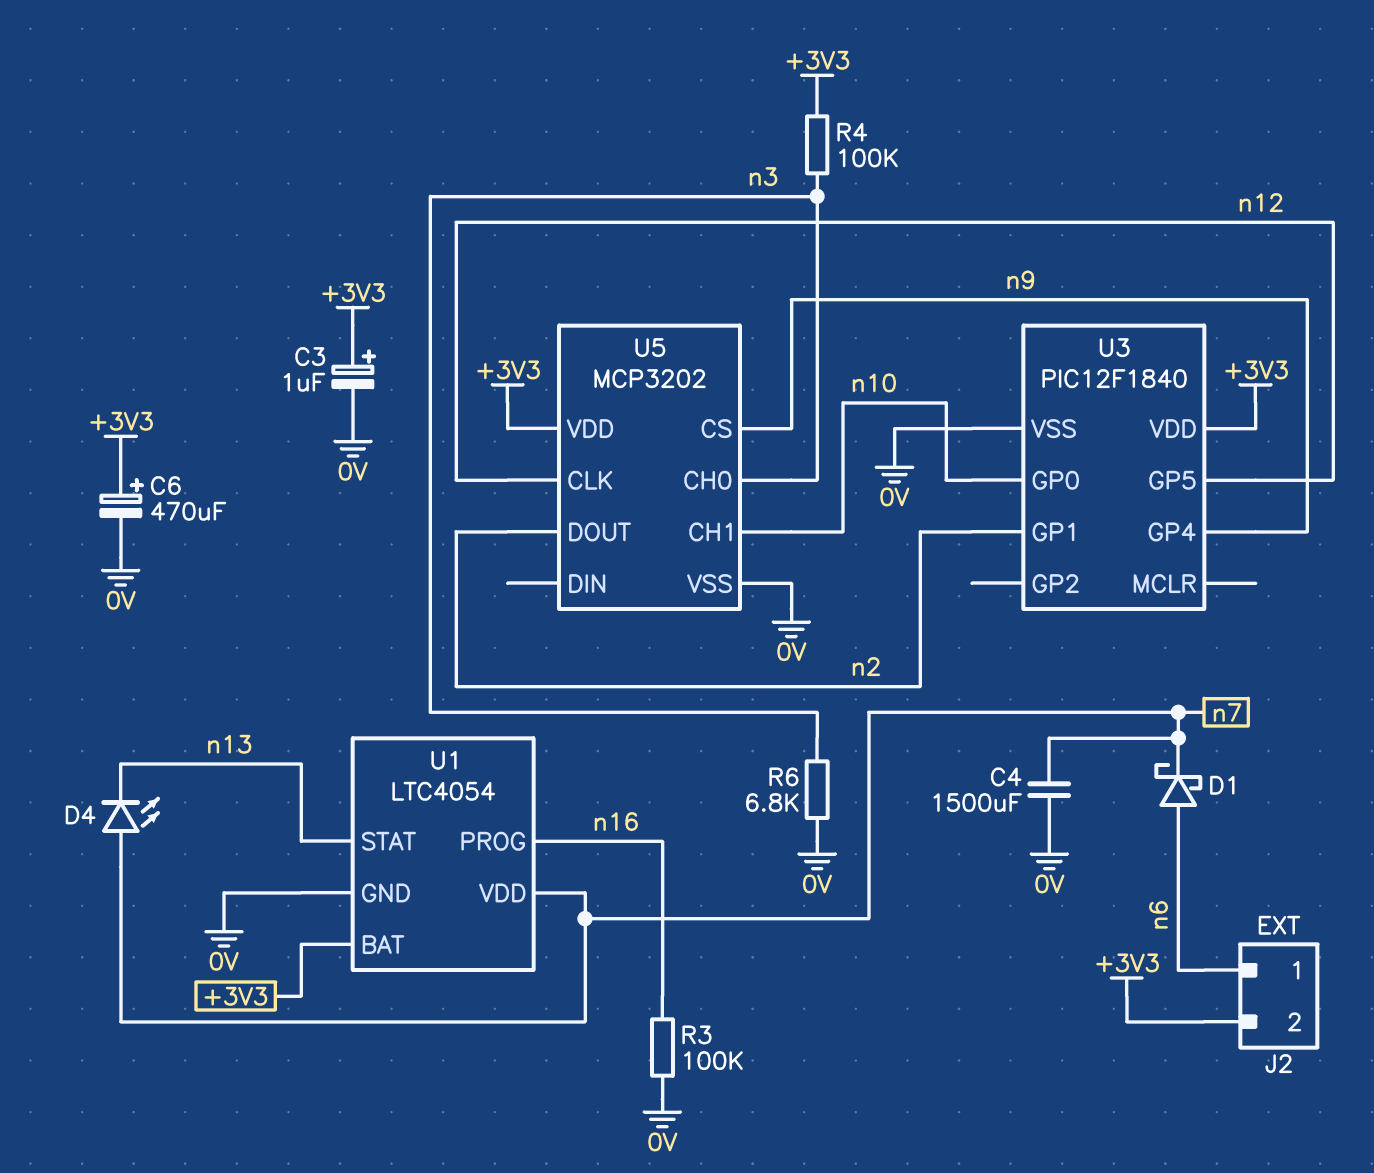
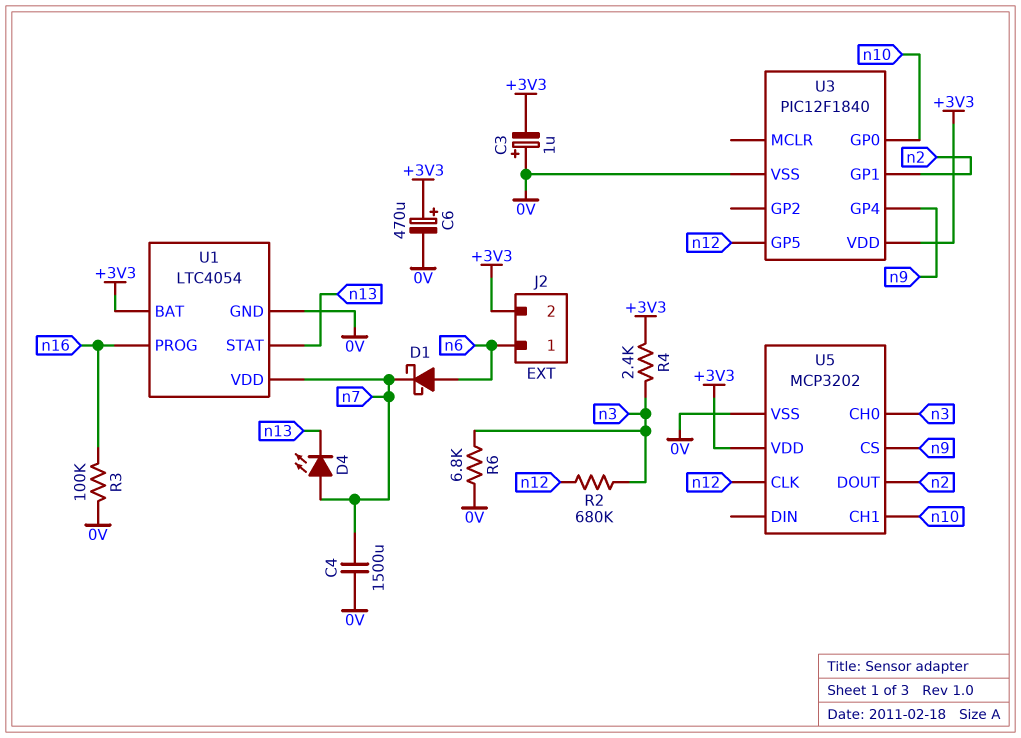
C3: 1uF (plus +3V3, minus 0V) -> 1uF (plus 0V, minus +3V3)
R2: none -> 680k (n3, n12)
R4: 100k (+3V3, n3) -> 2.4k (+3V3, n3)

